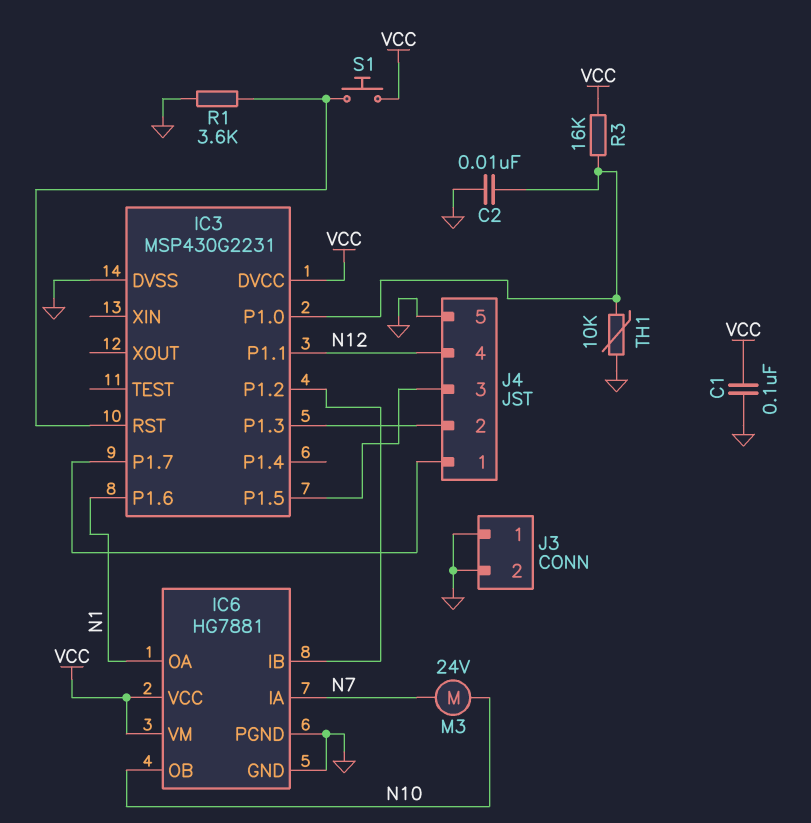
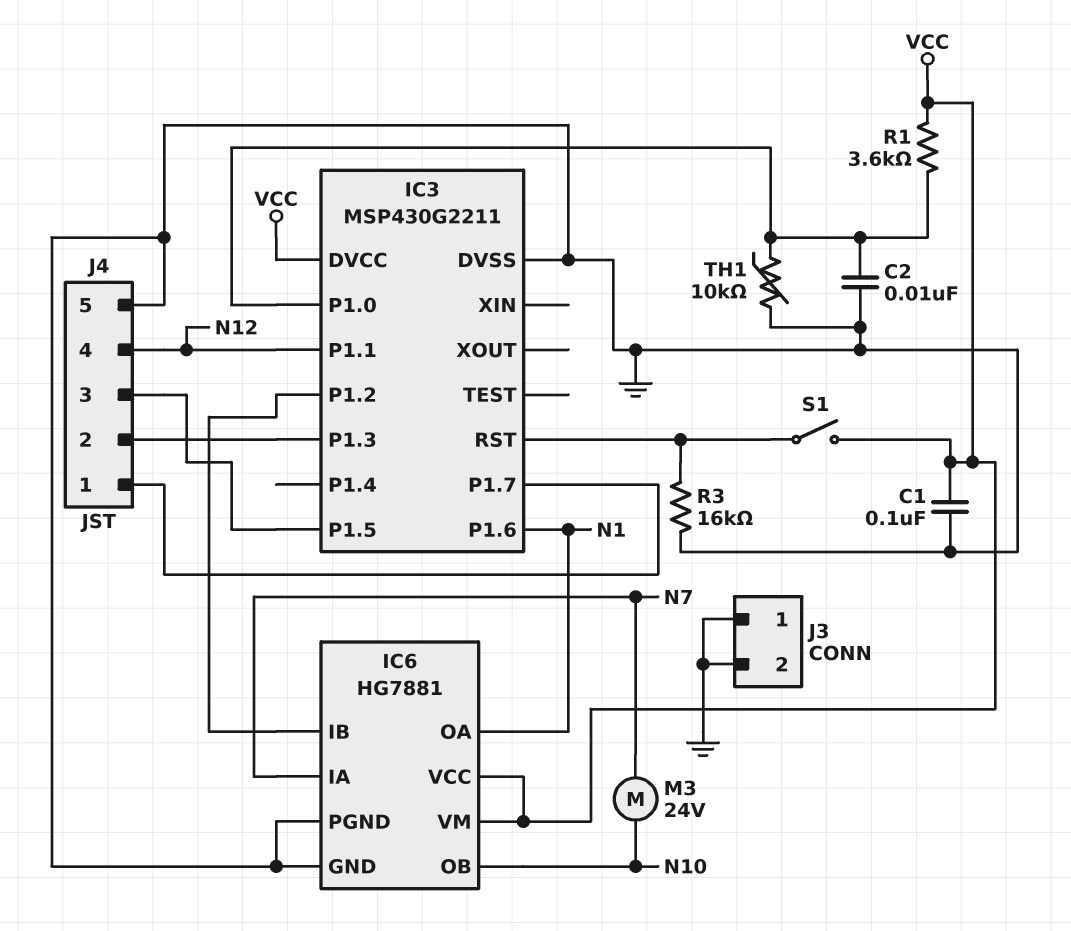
IC3: MSP430G2231 -> MSP430G2211
R1: 3.6k (GND, IC3/RST) -> 3.6k (IC3/P1.0, VCC)
R3: 16k (IC3/P1.0, VCC) -> 16k (GND, IC3/RST)
S1: button (IC3/RST, VCC) -> switch (IC3/RST, VCC)

